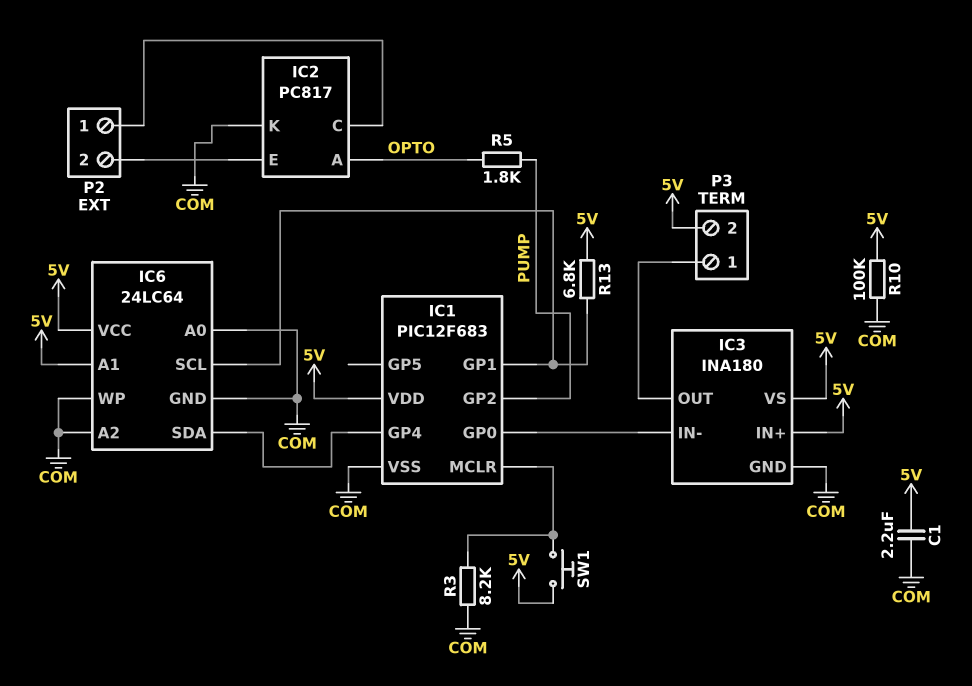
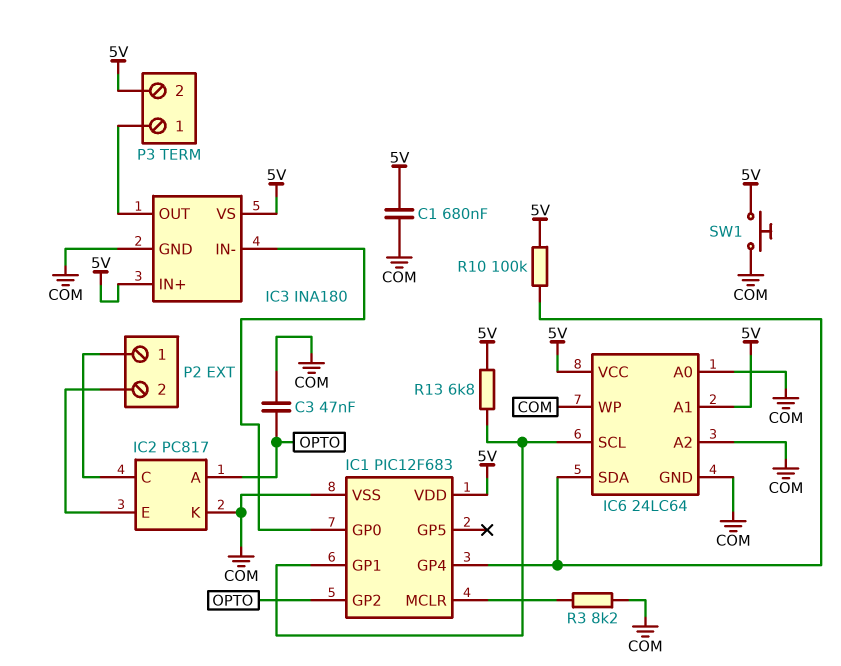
C1: 2.2uF (5V, COM) -> 680nF (5V, COM)
C3: none -> 47nF (COM, OPTO)
IC1 pin GP2: PUMP -> OPTO
R5: 1.8k (OPTO, PUMP) -> none
R10: 100k (5V, COM) -> 100k (5V, IC1/GP4)
SW1: button (5V, IC1/MCLR) -> button (5V, COM)

